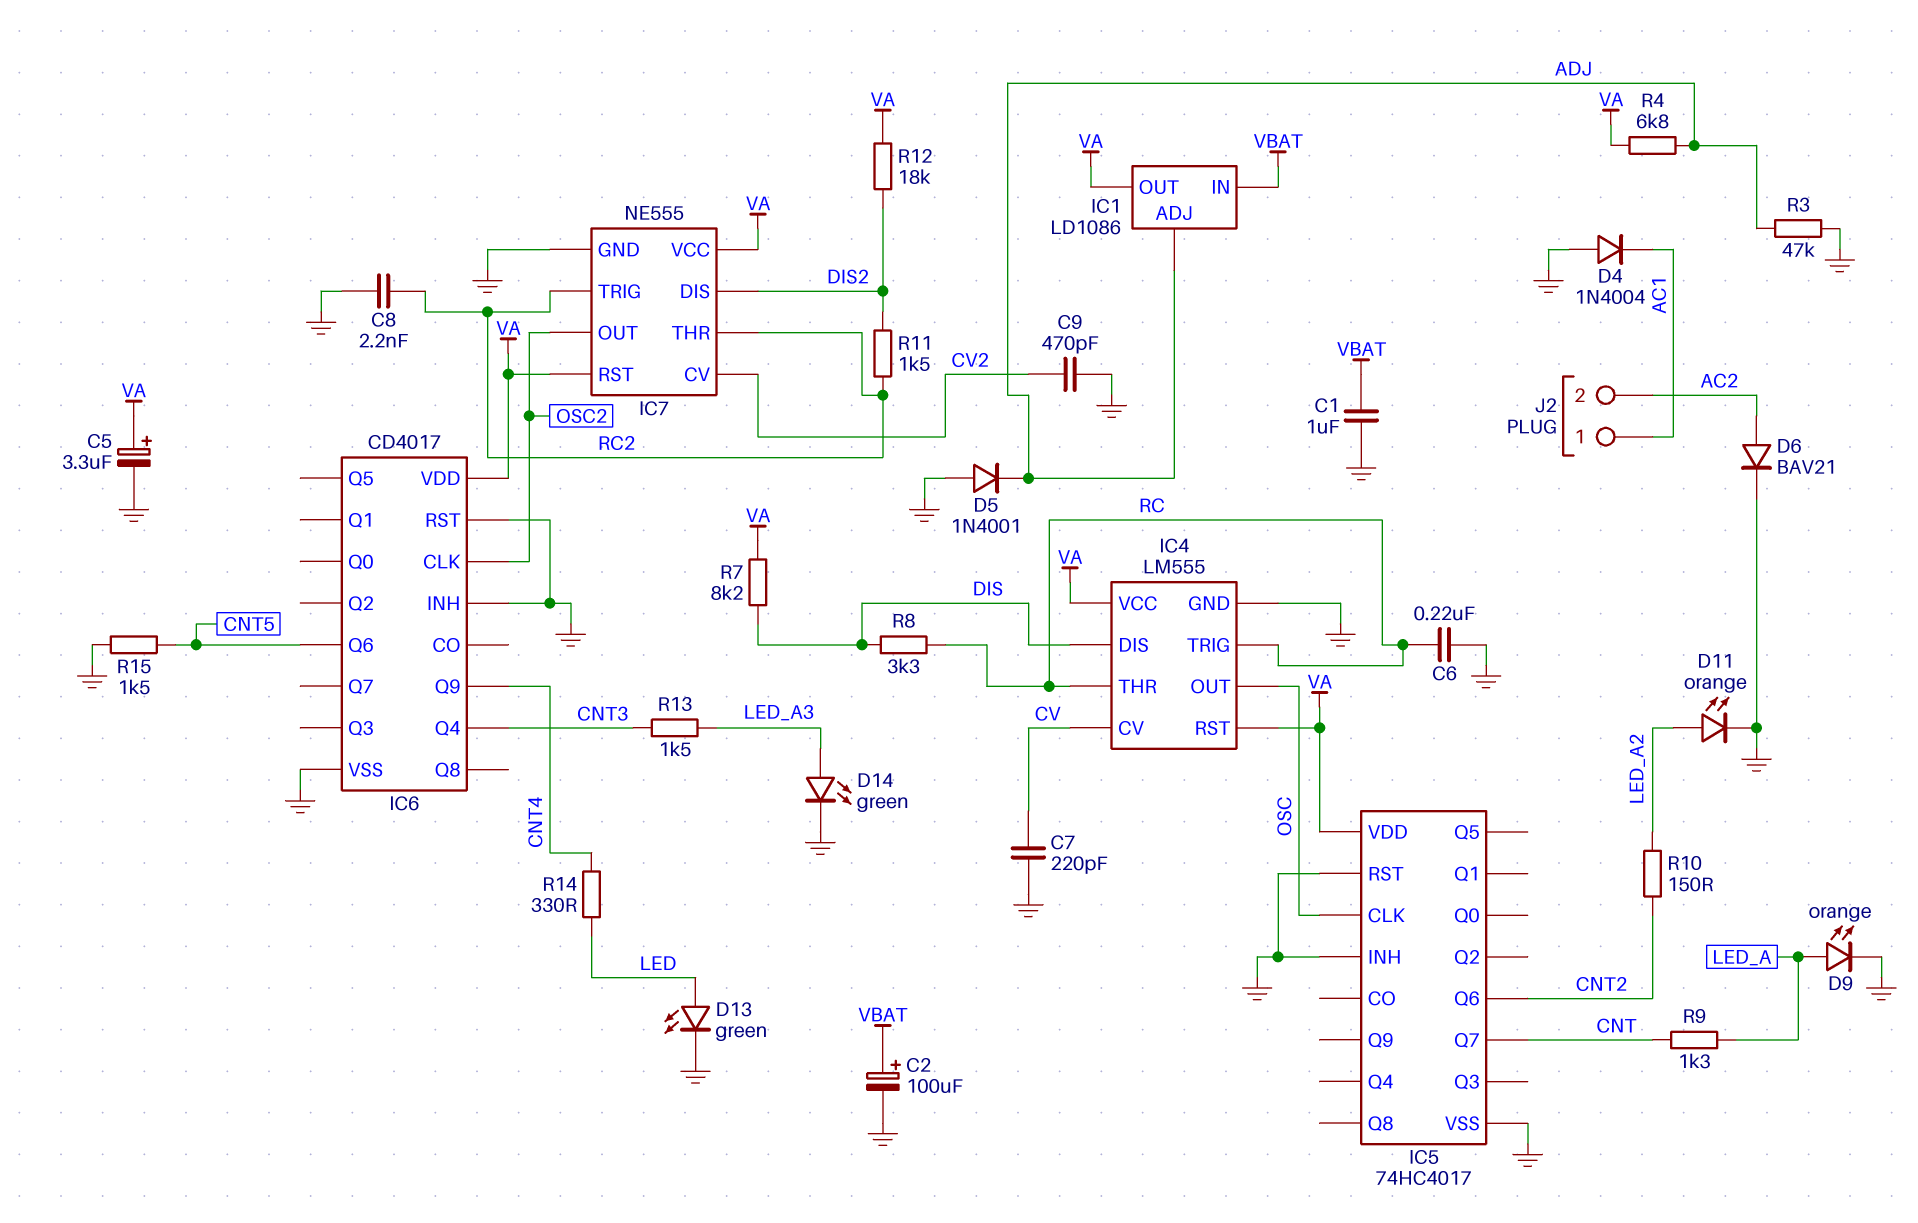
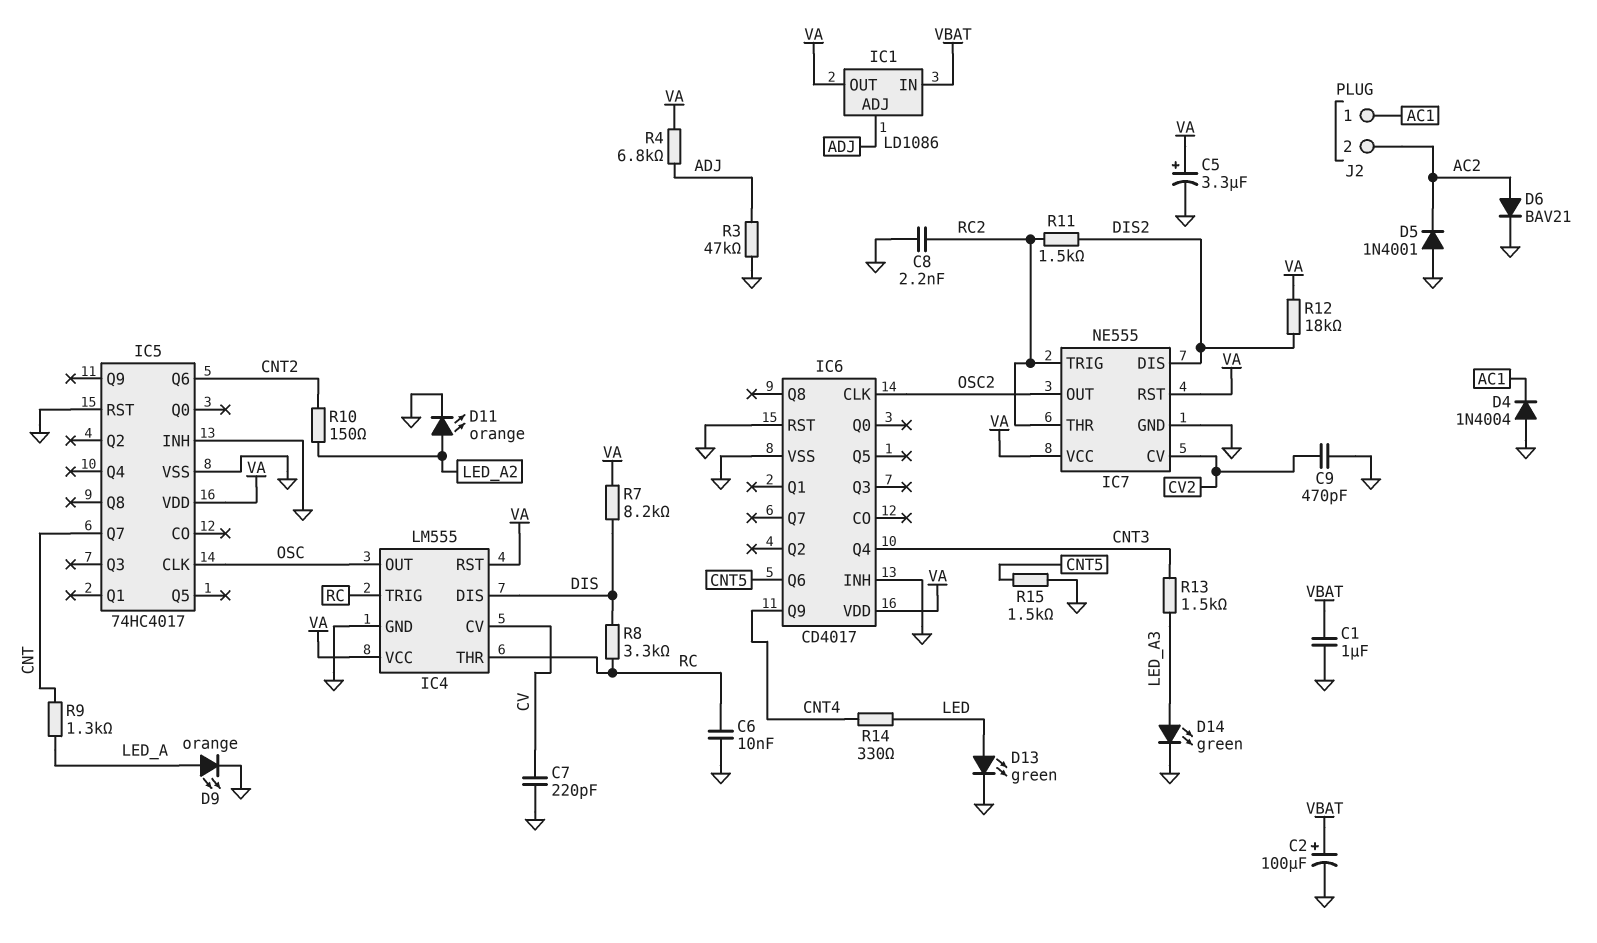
C6: 220nF (GND, RC) -> 10nF (GND, RC)
D5: diode 1N4001 (A GND, K ADJ) -> diode 1N4001 (A GND, K AC2)

